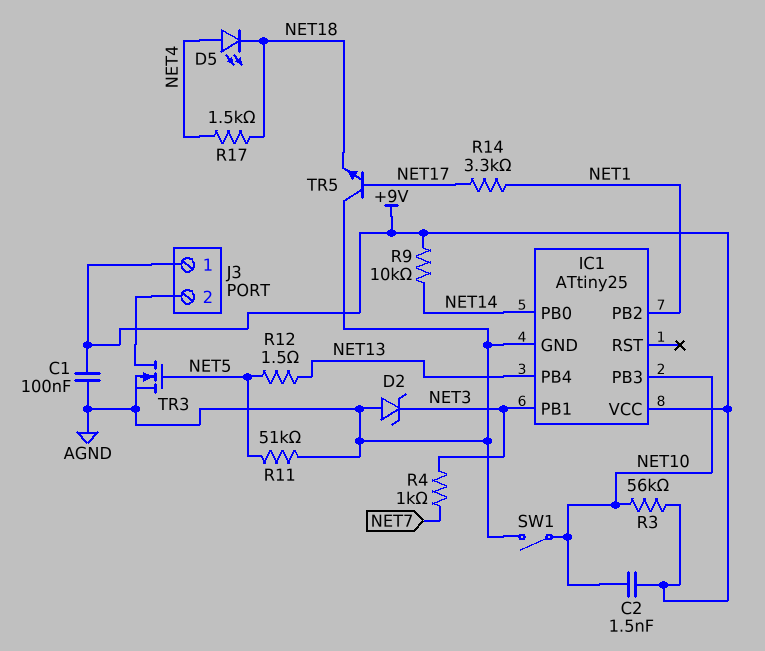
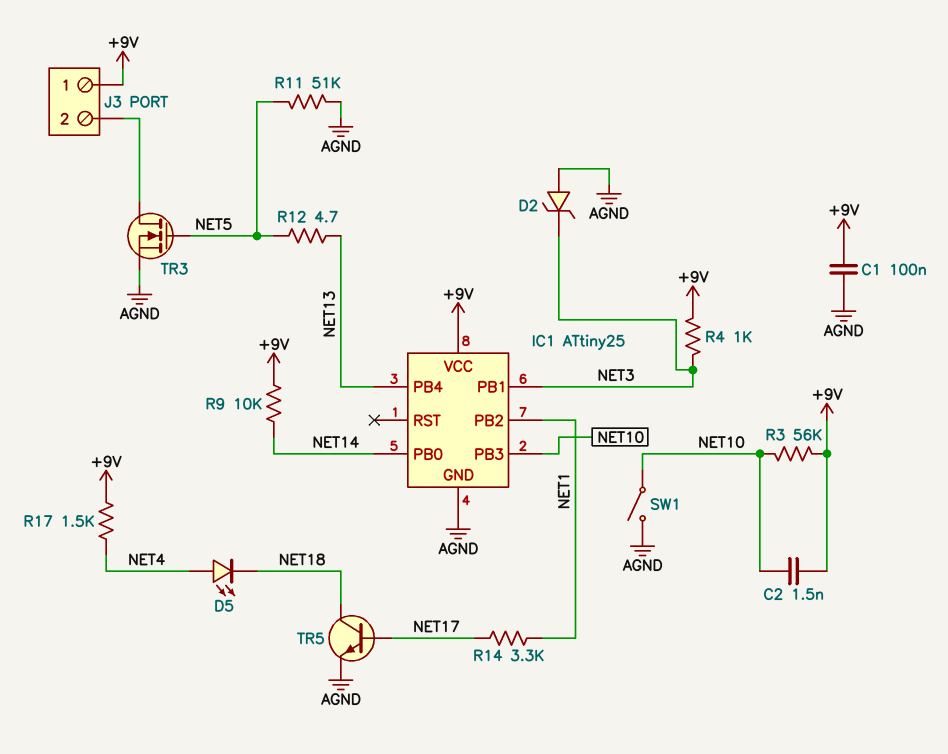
R4: 1k (NET3, NET7) -> 1k (+9V, NET3)
R12: 1.5 (NET5, NET13) -> 4.7 (NET5, NET13)
R17: 1.5k (NET4, NET18) -> 1.5k (+9V, NET4)
TR5: NPN (B NET17, C AGND, E NET18) -> NPN (B NET17, C NET18, E AGND)

